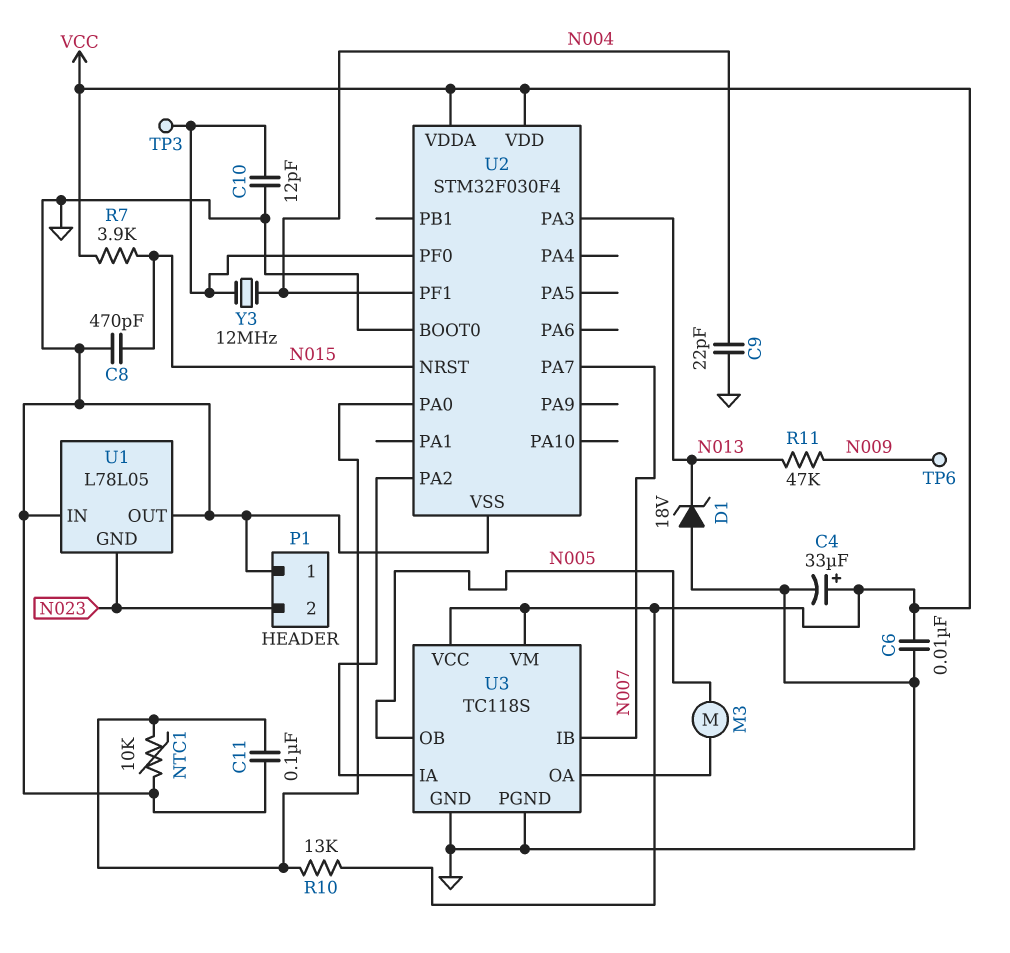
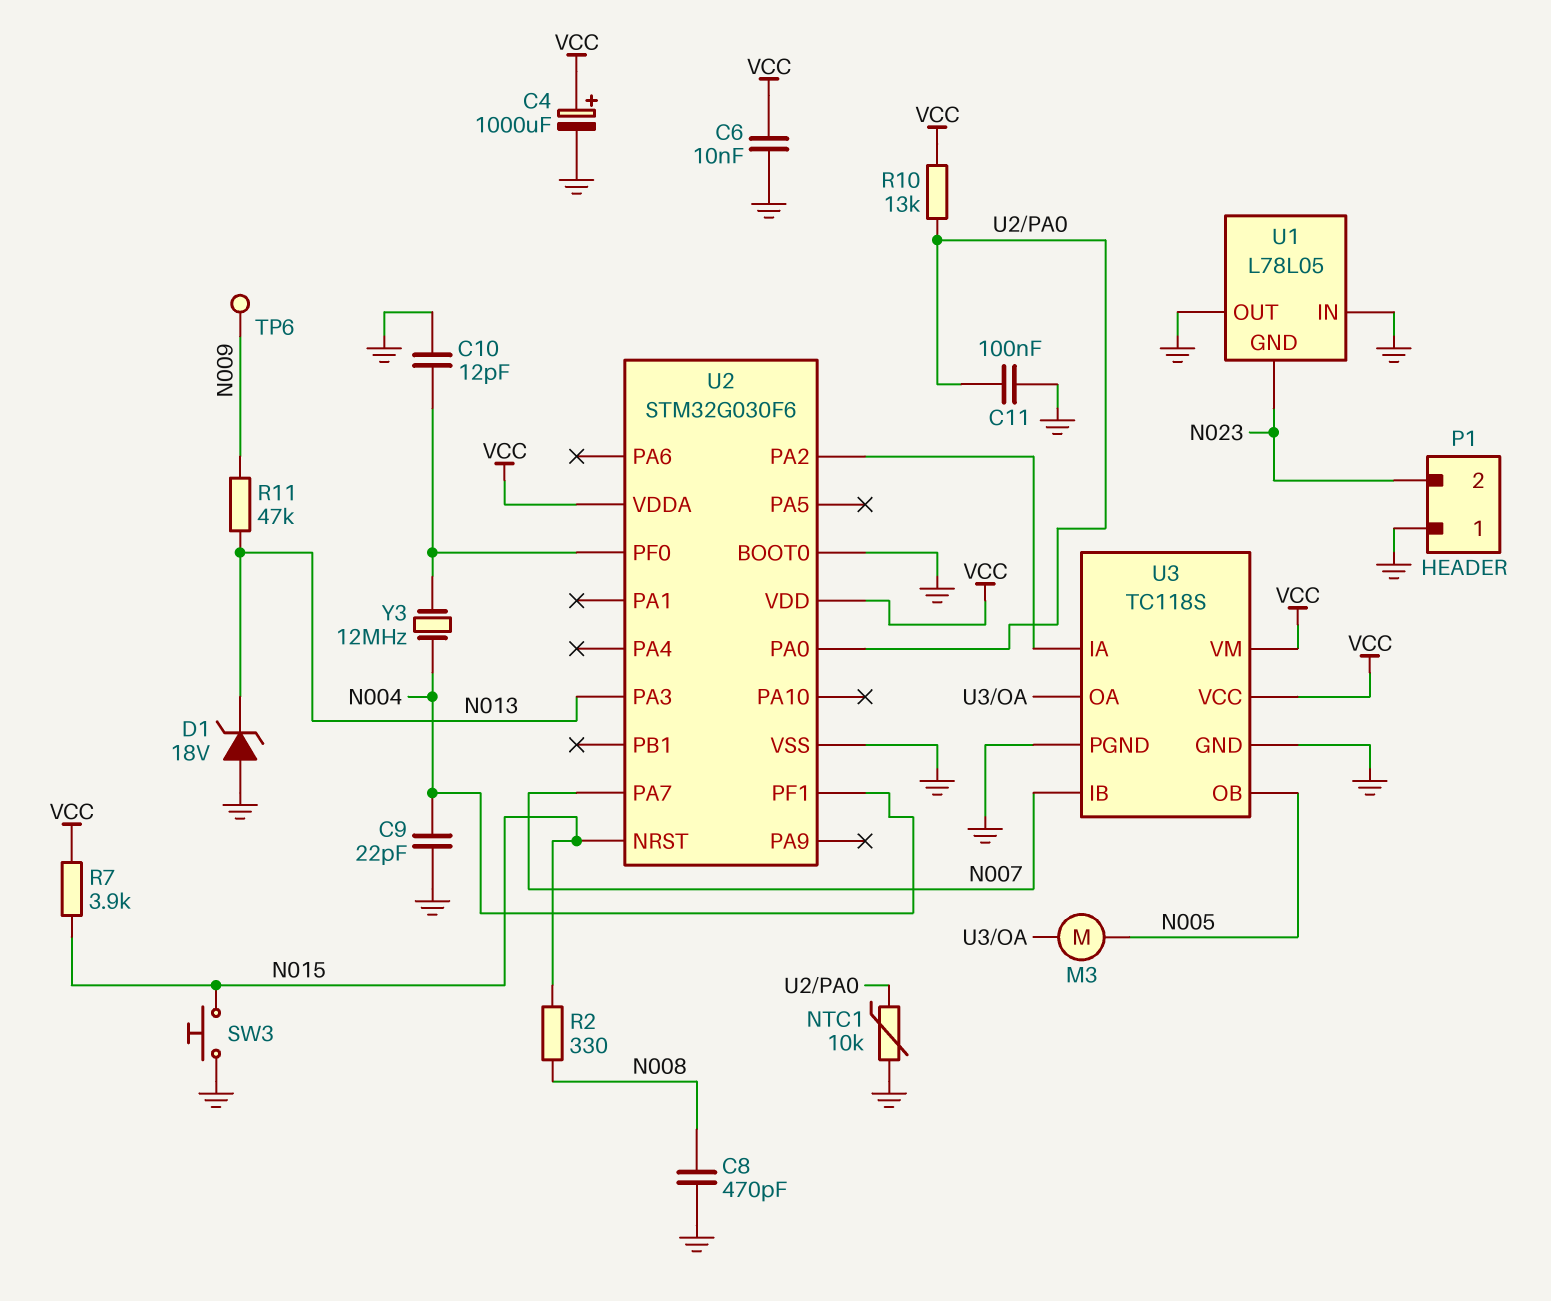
C4: 33uF (plus VCC, minus GND) -> 1000uF (plus VCC, minus GND)
C8: 470pF (GND, N015) -> 470pF (GND, N008)
R2: none -> 330 (N008, N015)
SW3: none -> button (GND, N015)
TP3: test point (U2/PF0) -> none
U2: STM32F030F4 -> STM32G030F6

